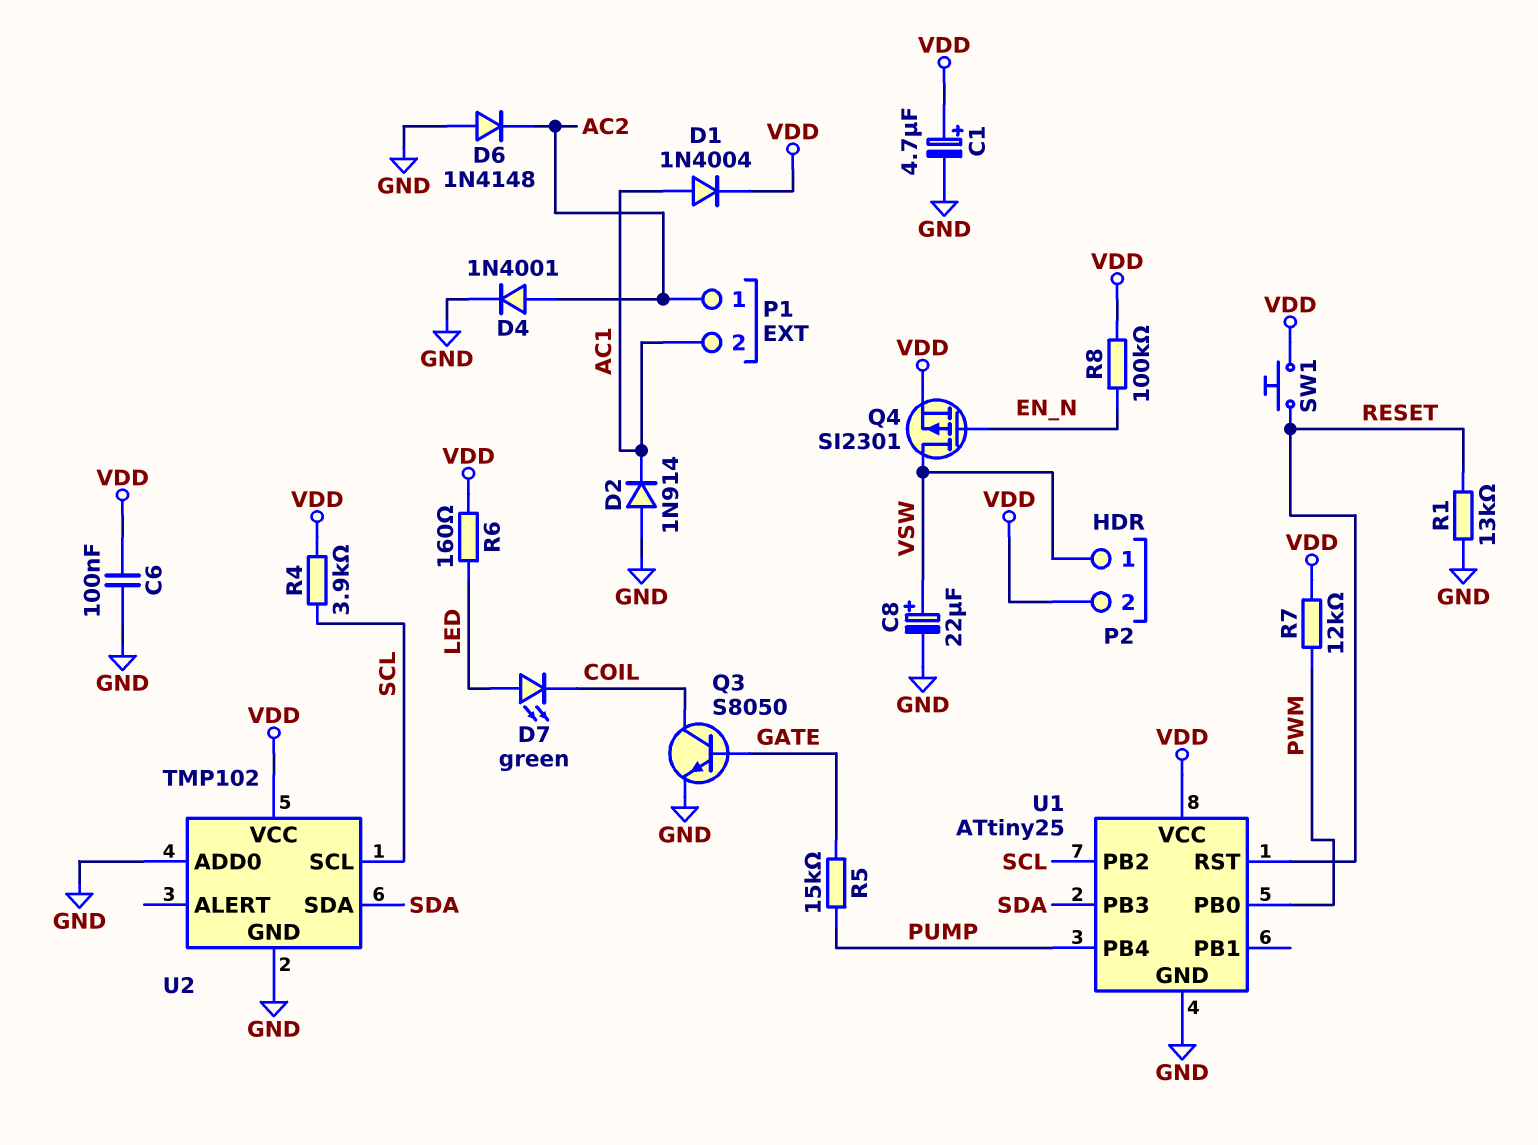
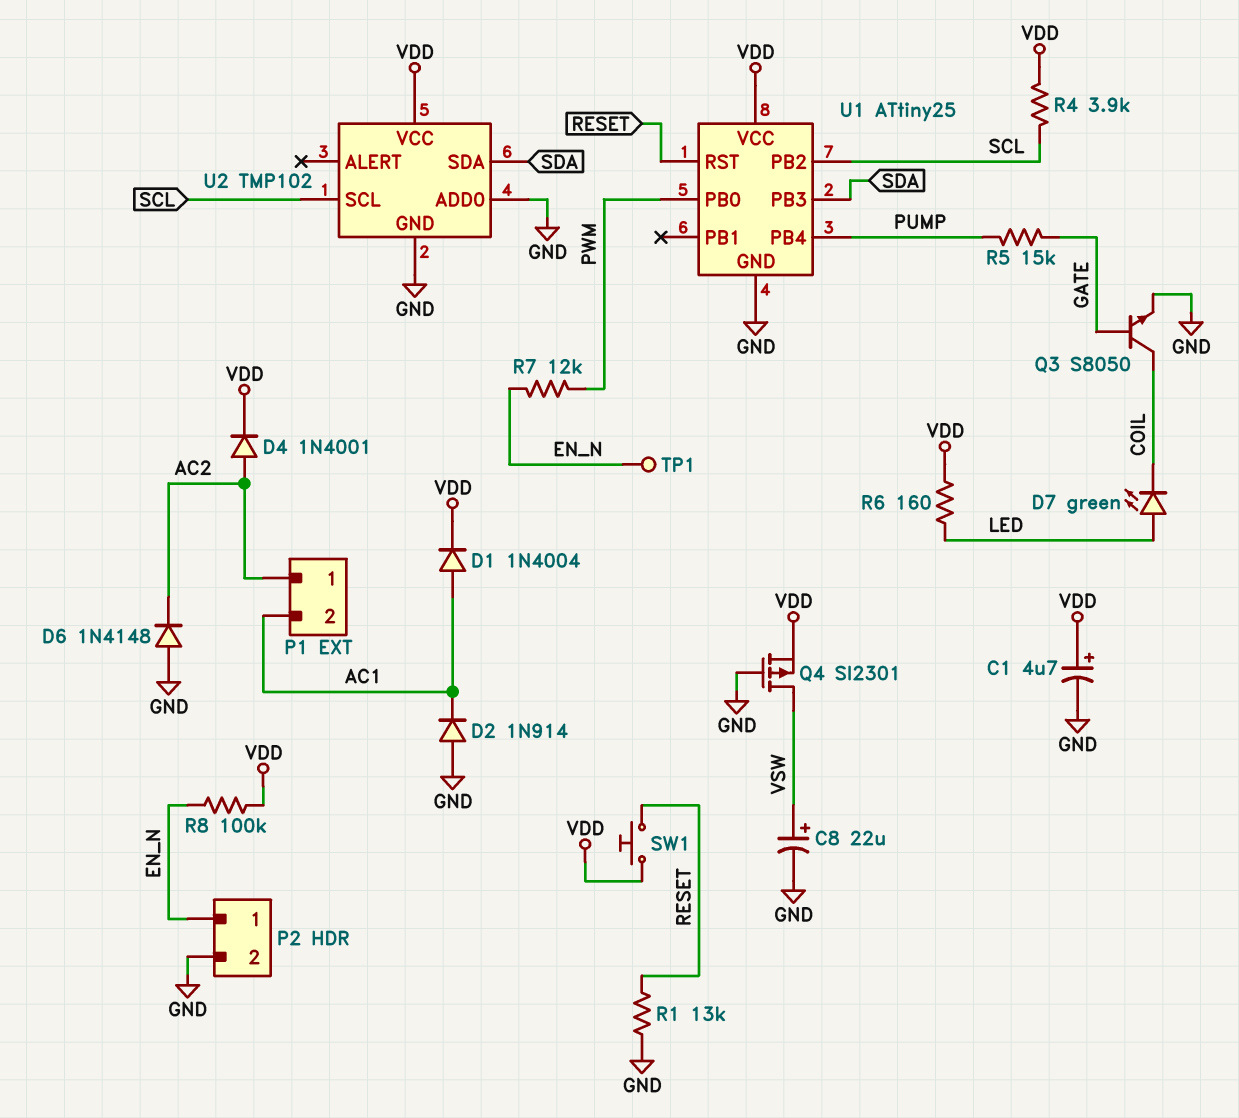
C6: 100nF (GND, VDD) -> none
D4: diode 1N4001 (A AC2, K GND) -> diode 1N4001 (A AC2, K VDD)
P2 pin 1: VSW -> EN_N
P2 pin 2: VDD -> GND
Q4: PMOS SI2301 (G EN_N, D VSW, S VDD) -> PMOS SI2301 (G GND, D VSW, S VDD)
R7: 12k (PWM, VDD) -> 12k (EN_N, PWM)
TP1: none -> test point (EN_N)

